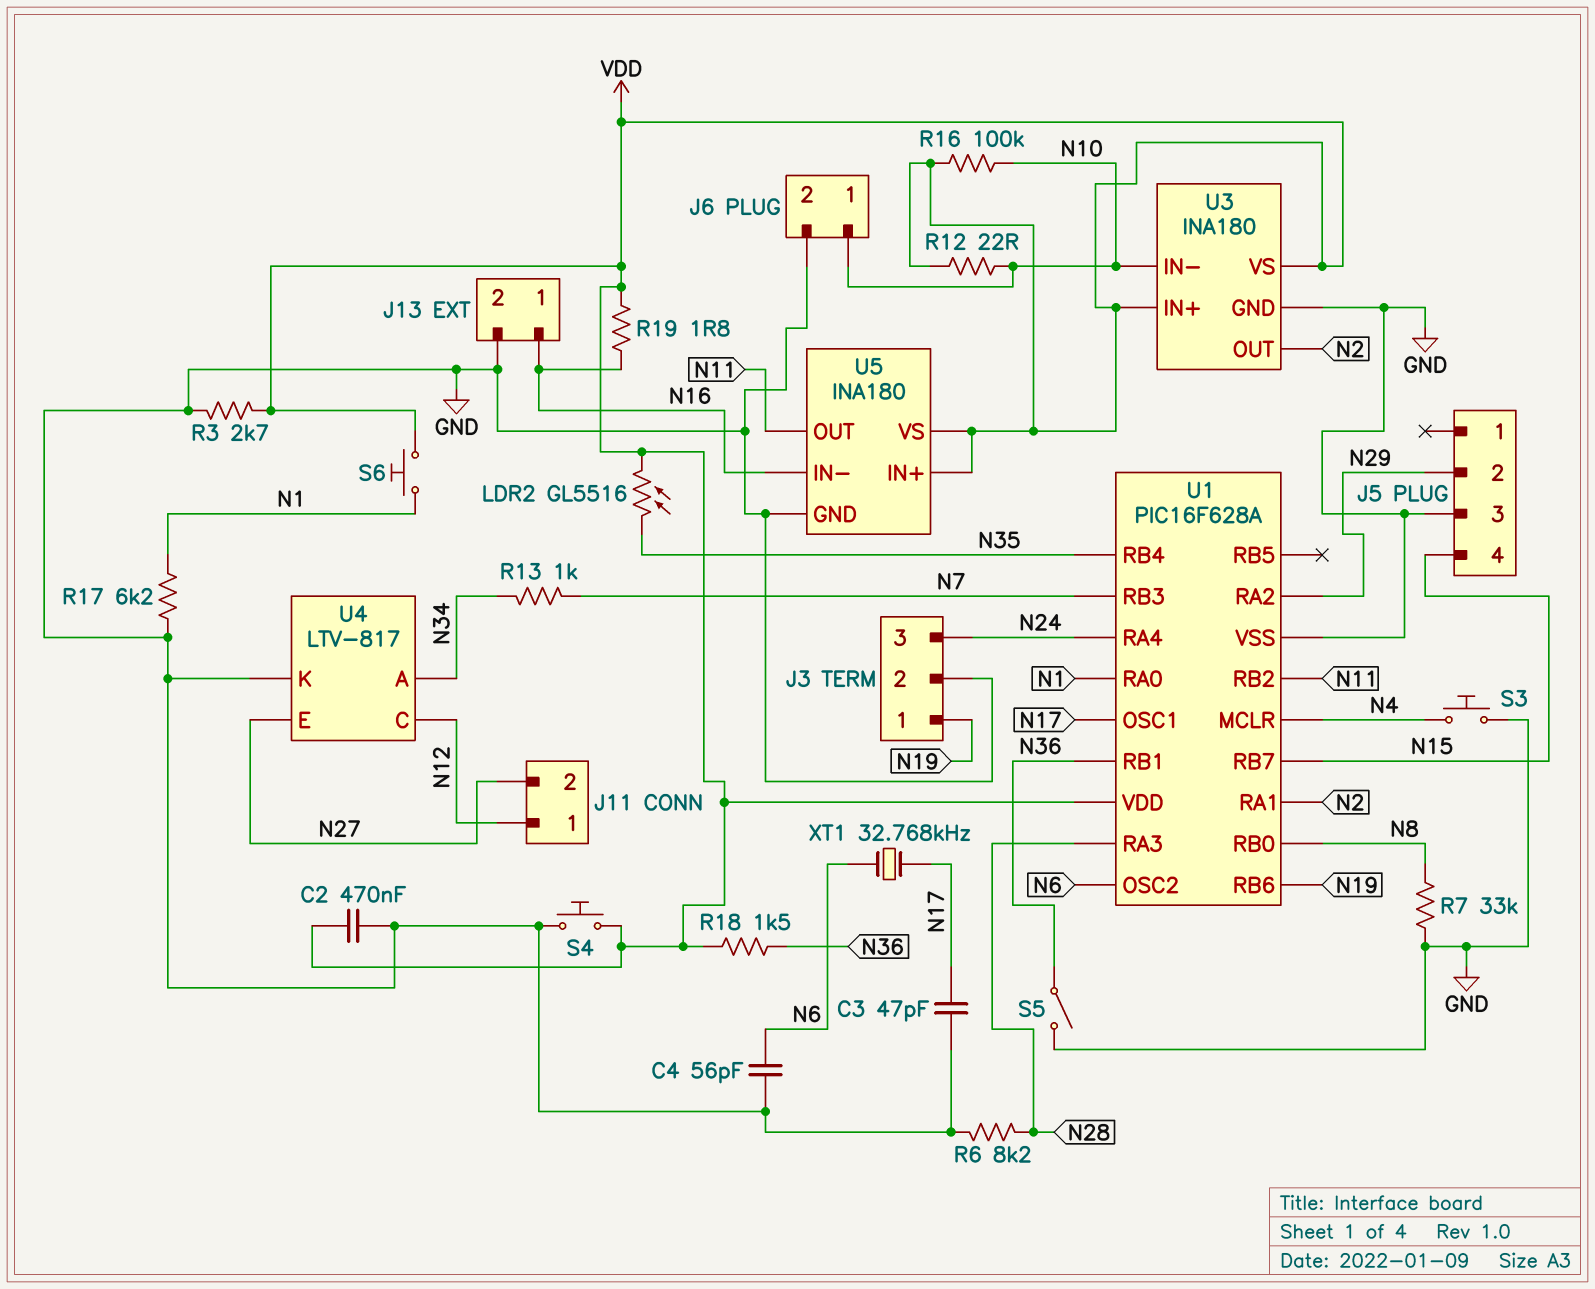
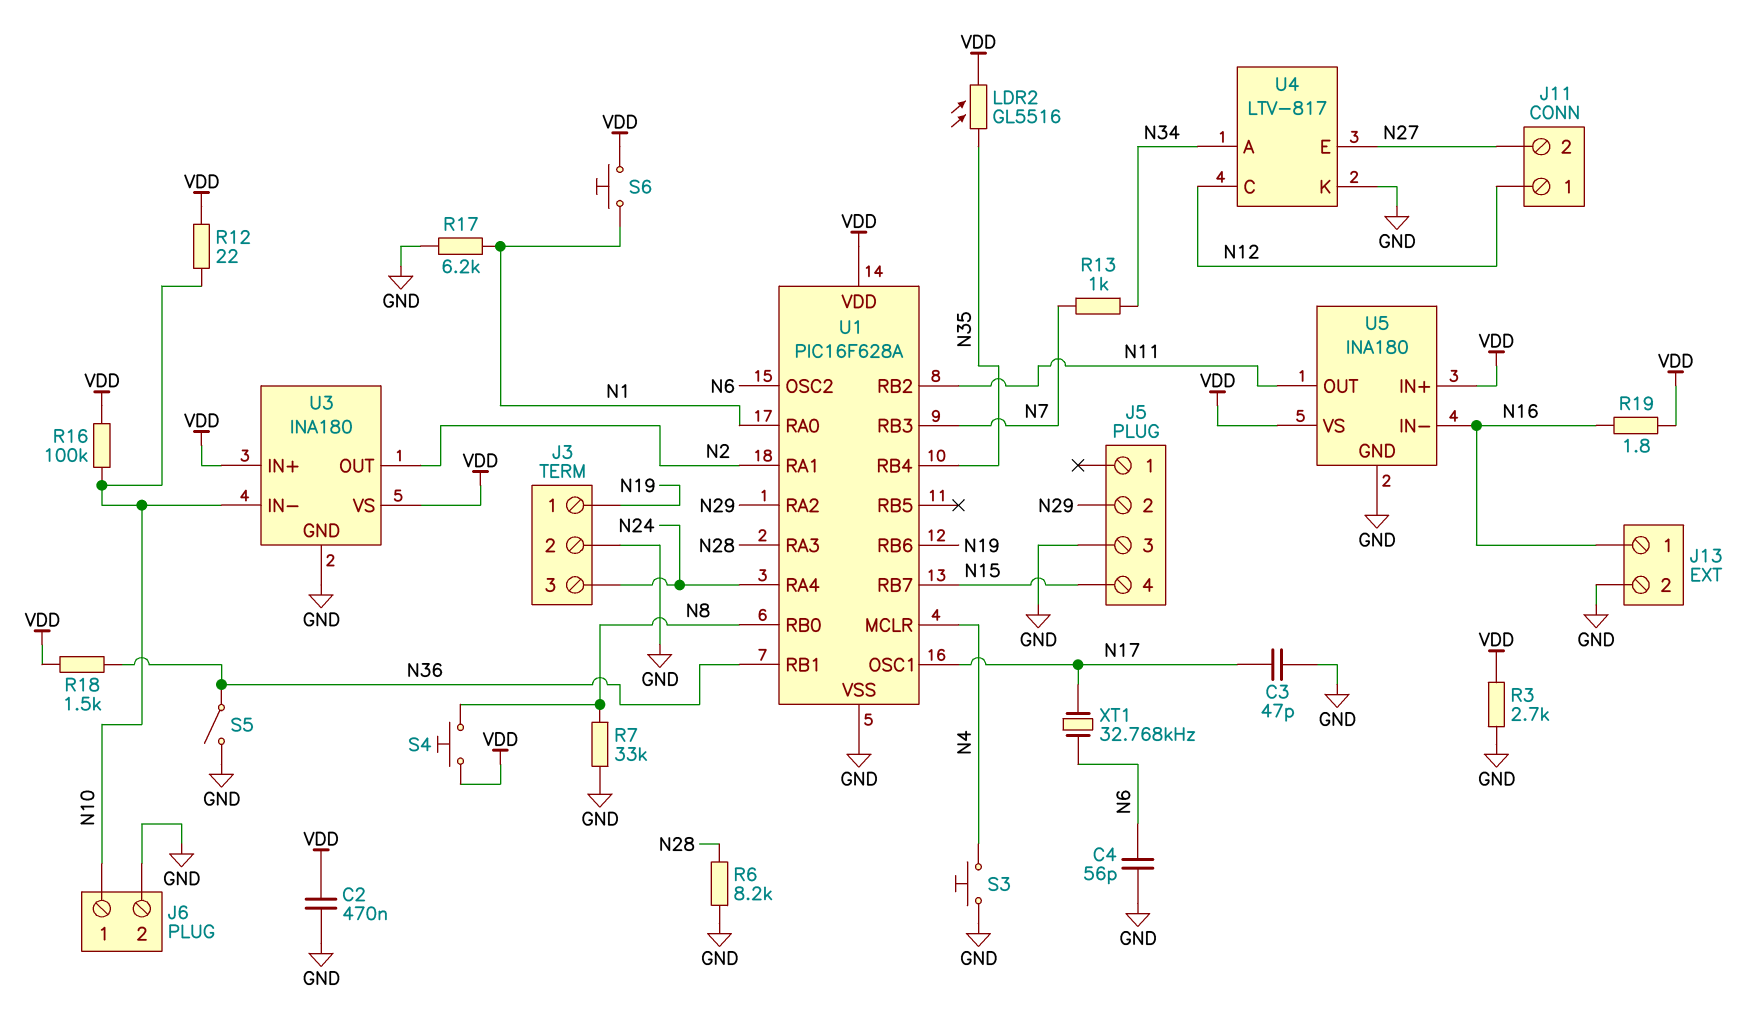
S4: button (GND, VDD) -> button (N8, VDD)

